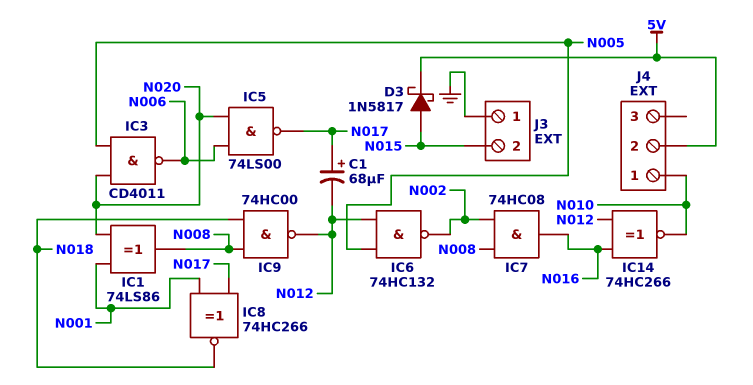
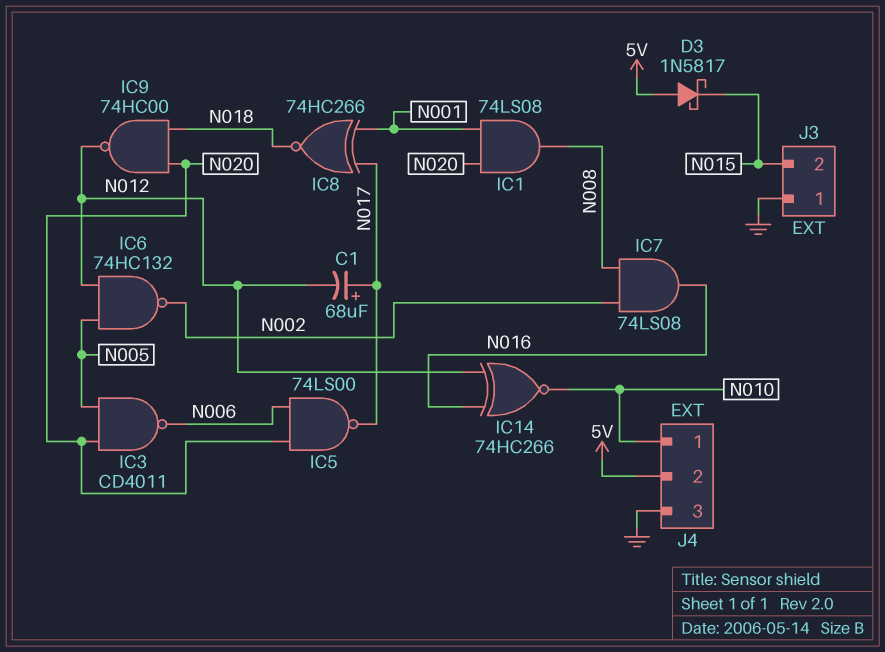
D3: schottky 1N5817 (A N015, K 5V) -> schottky 1N5817 (A 5V, K N015)
IC1: XOR 74LS86 (in N001, in N020, out N008) -> AND 74LS08 (in N001, in N020, out N008)
IC7: AND 74HC08 (in N002, in N008, out N016) -> AND 74LS08 (in N002, in N008, out N016)
IC9: NAND 74HC00 (in N008, in N018, out N012) -> NAND 74HC00 (in N018, in N020, out N012)
J4 pin 3: none -> GND

